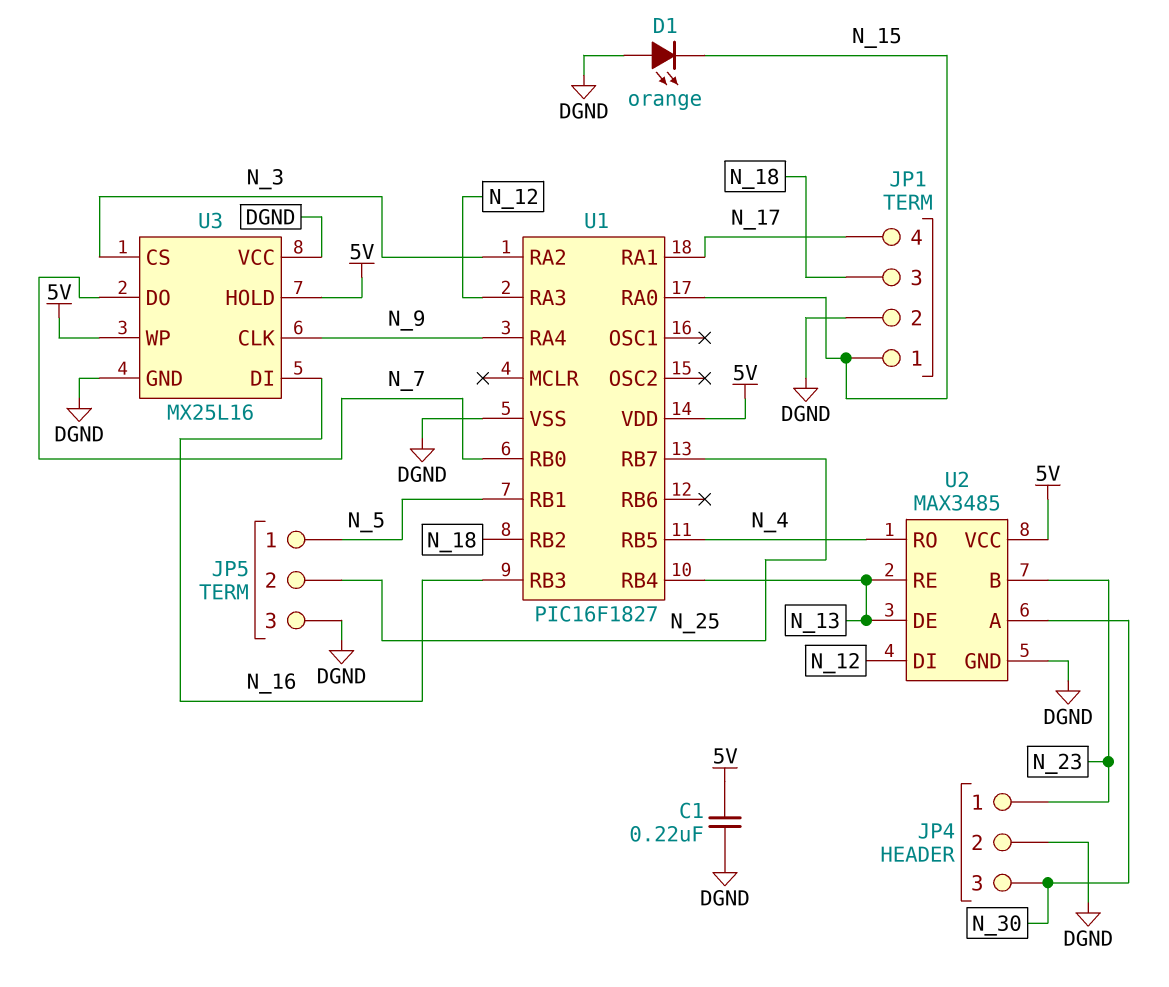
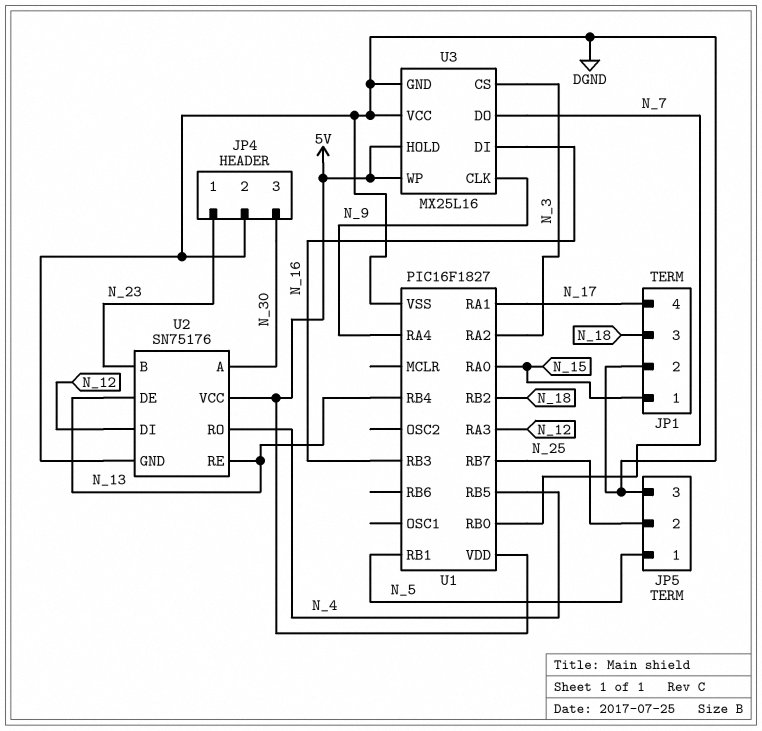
C1: 220nF (5V, DGND) -> none
D1: LED orange (A DGND, K N_15) -> none
U2: MAX3485 -> SN75176

